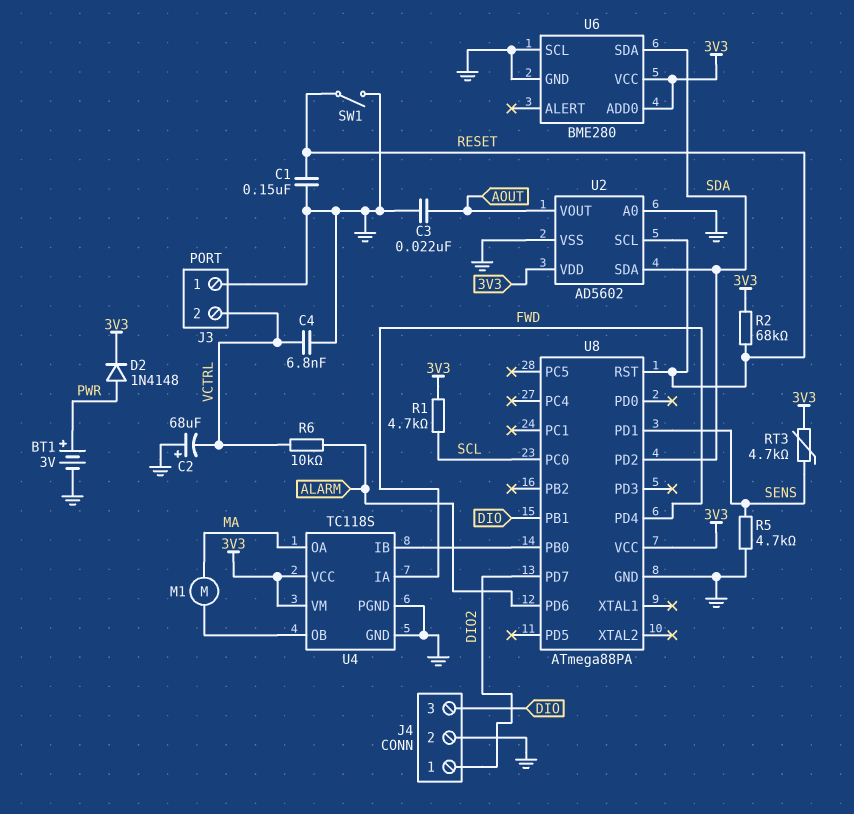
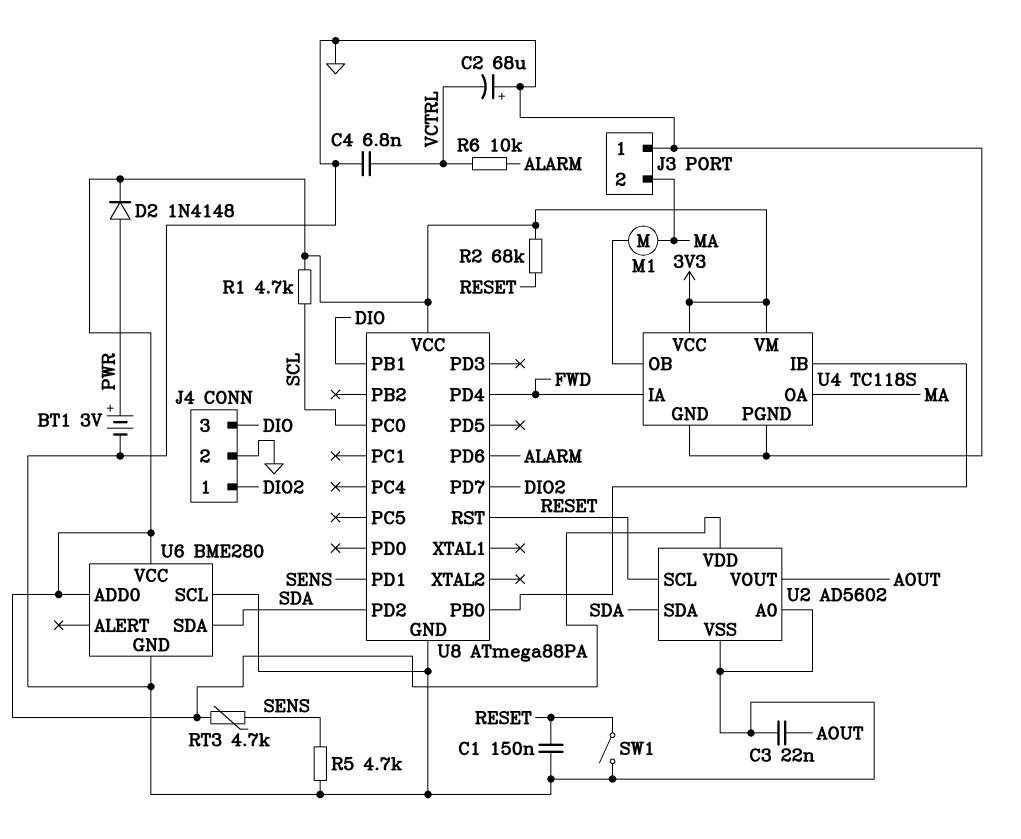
J3 pin 2: VCTRL -> MA

